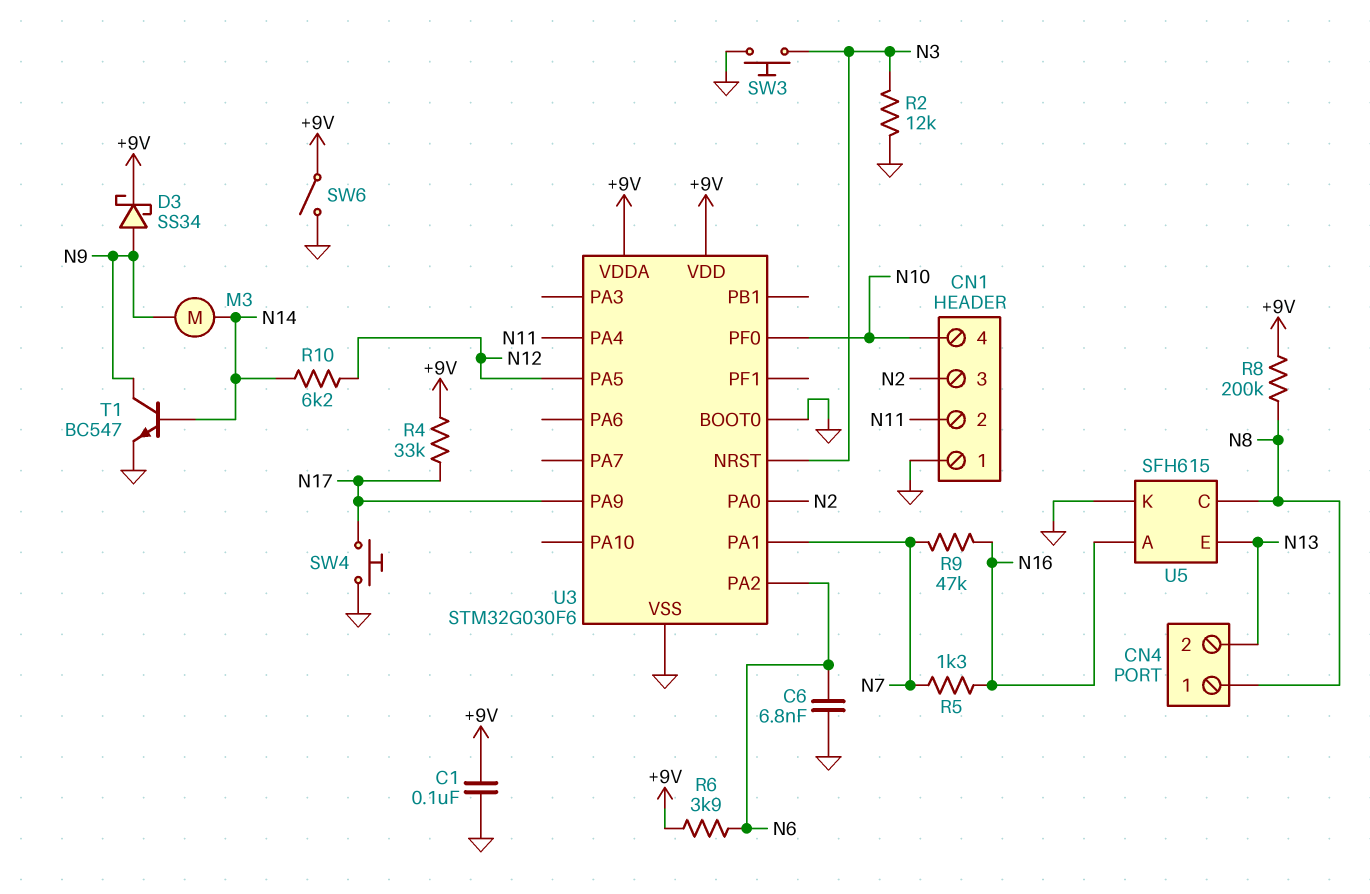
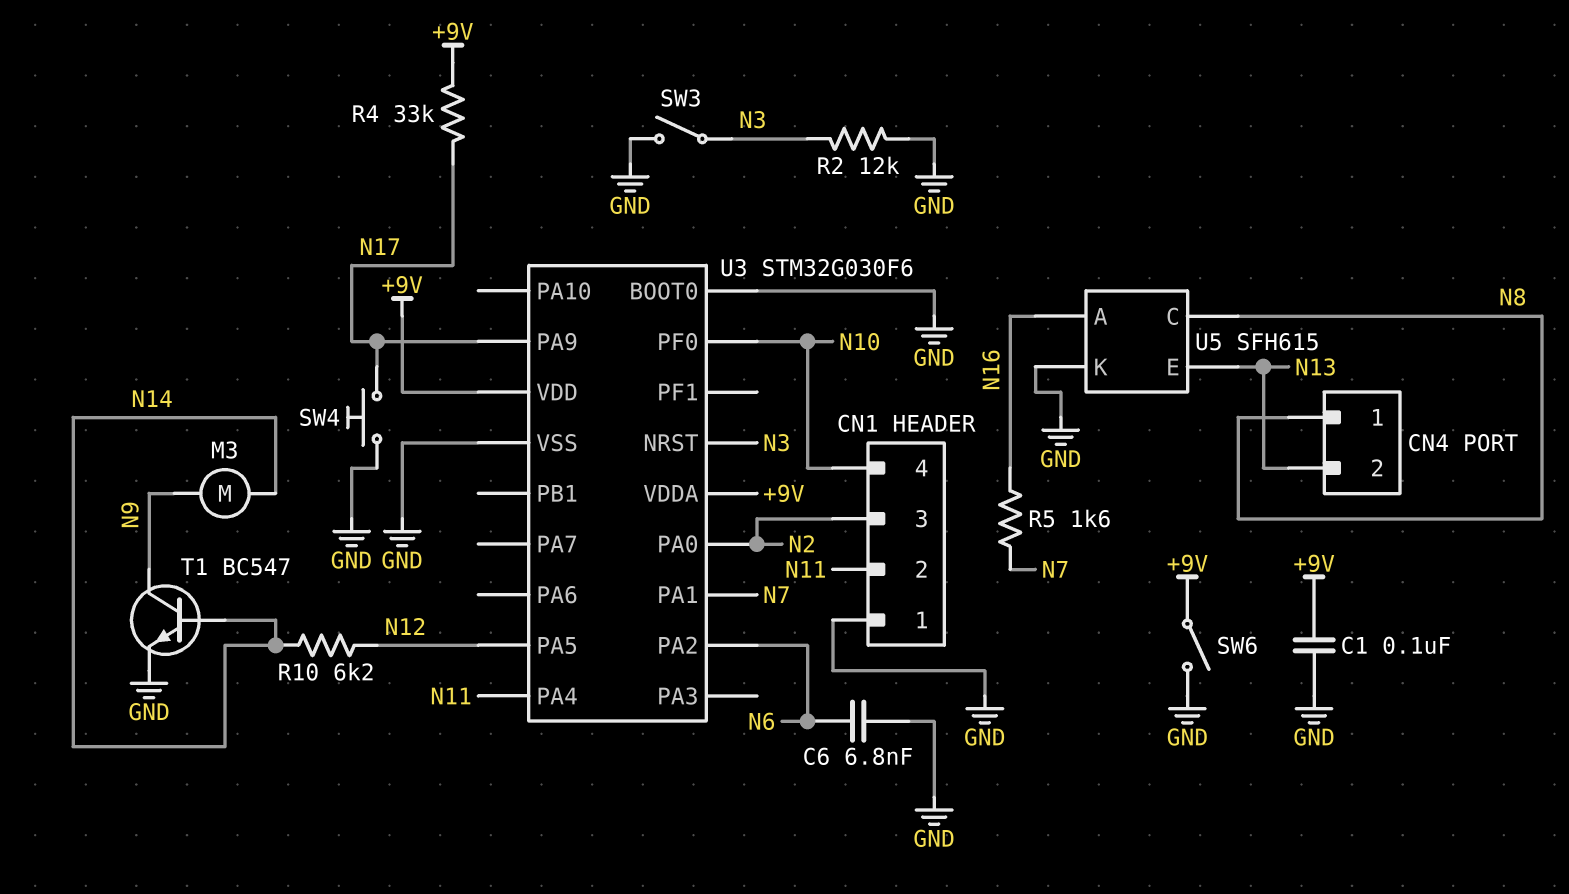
D3: schottky SS34 (A N9, K +9V) -> none
R5: 1.3k (N7, N16) -> 1.6k (N7, N16)
R6: 3.9k (+9V, N6) -> none
R8: 200k (+9V, N8) -> none
R9: 47k (N7, N16) -> none
SW3: button (GND, N3) -> switch (GND, N3)

